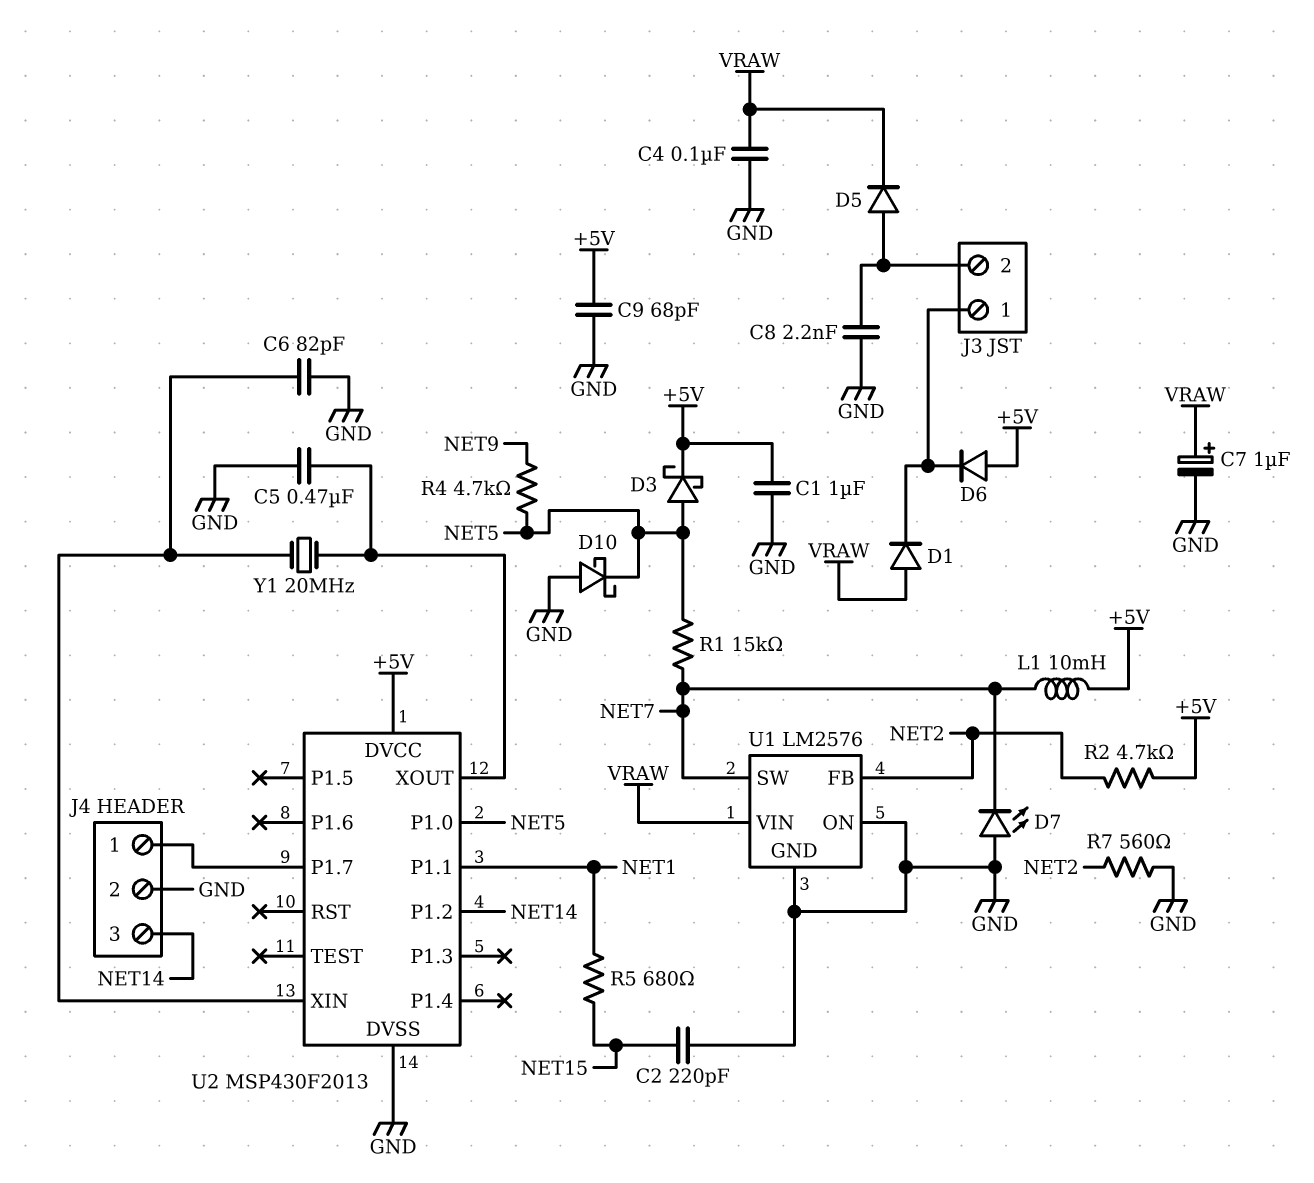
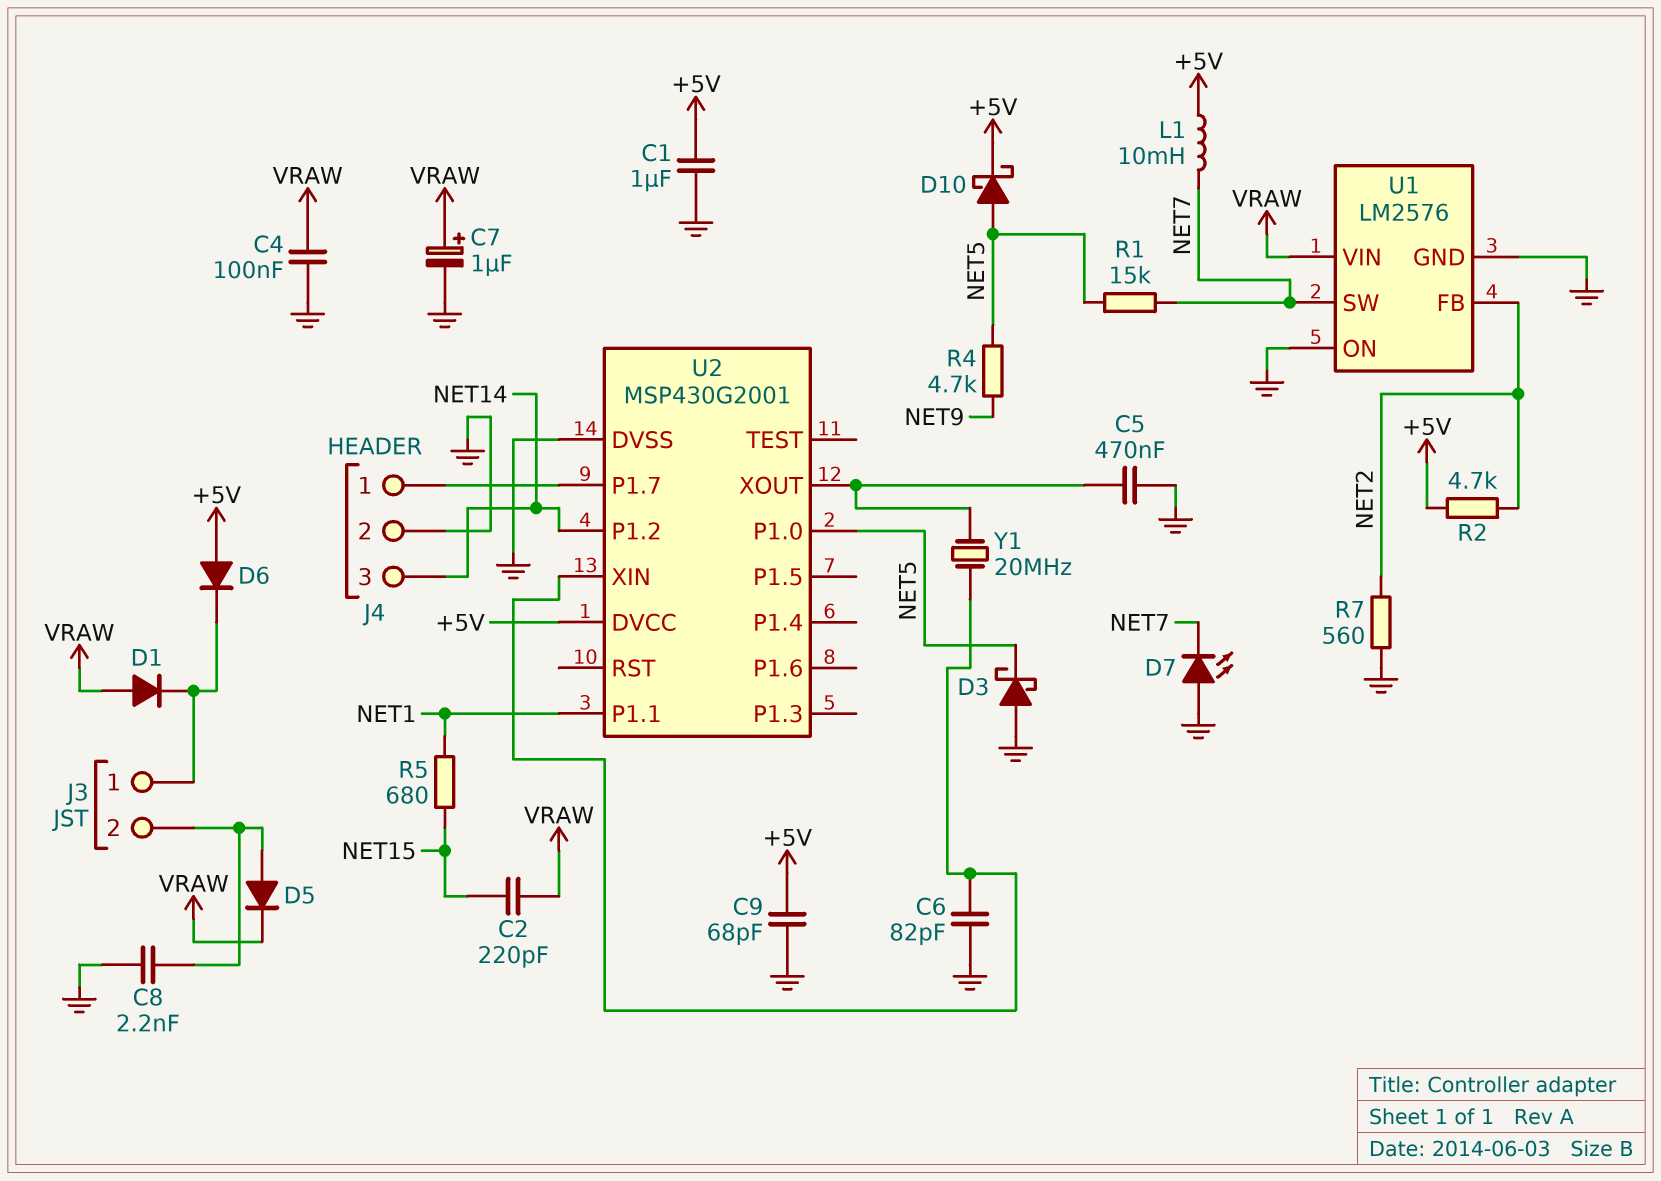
C2: 220pF (GND, NET15) -> 220pF (NET15, VRAW)
D3: schottky (A NET5, K +5V) -> schottky (A GND, K NET5)
D10: schottky (A GND, K NET5) -> schottky (A NET5, K +5V)
U2: MSP430F2013 -> MSP430G2001

